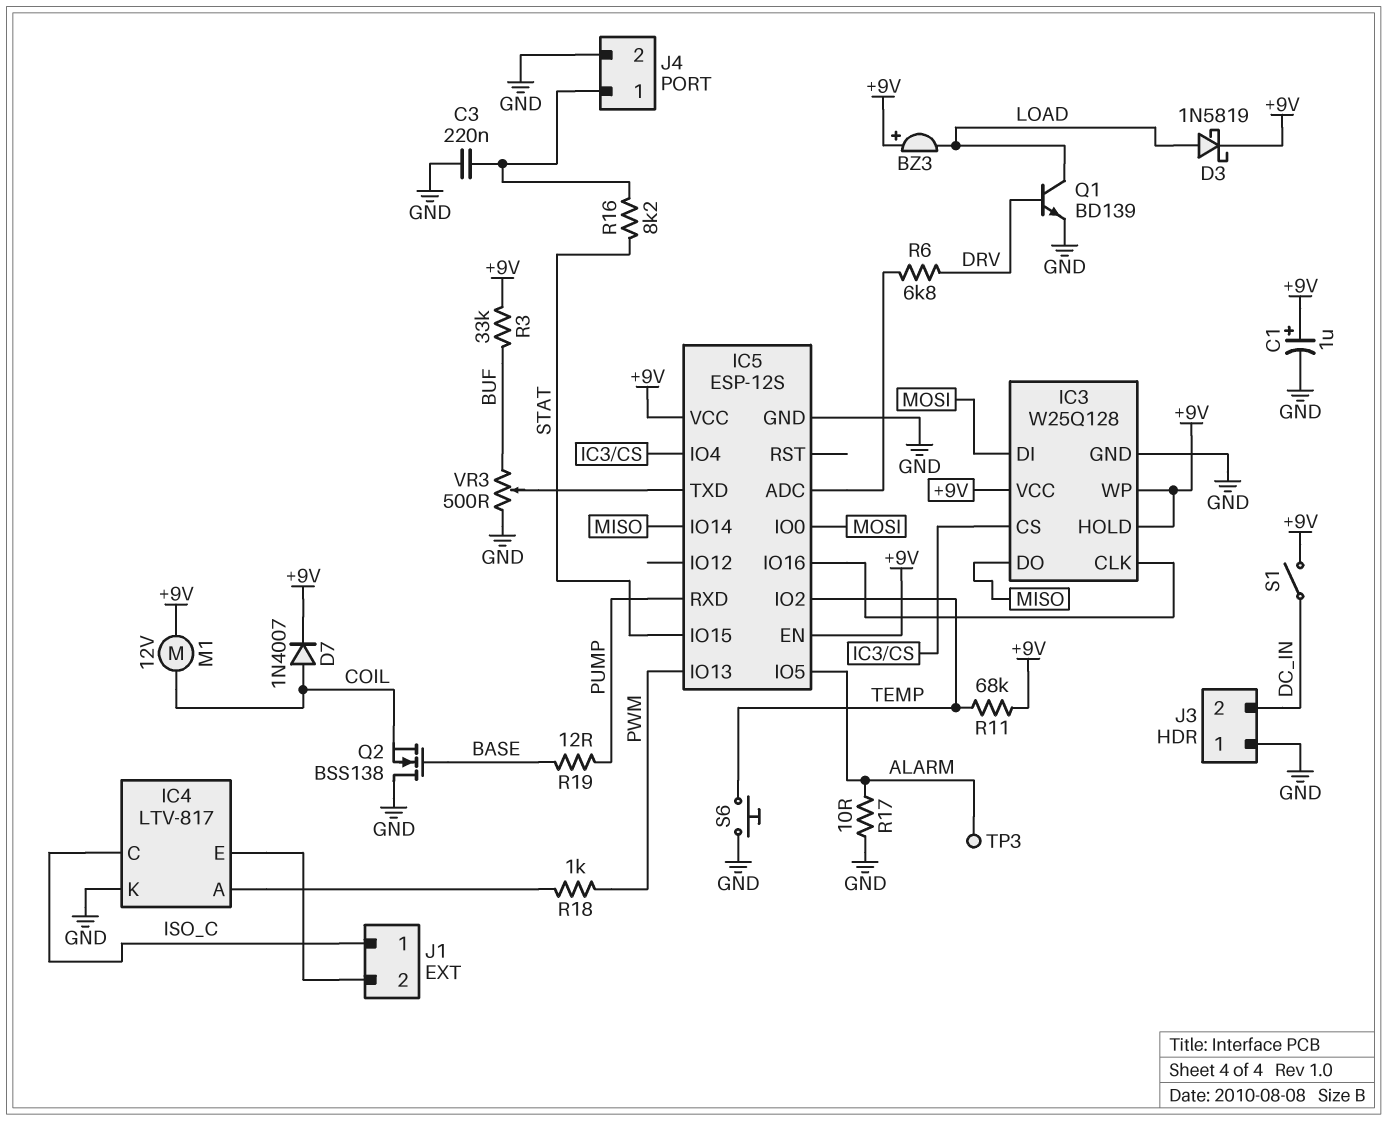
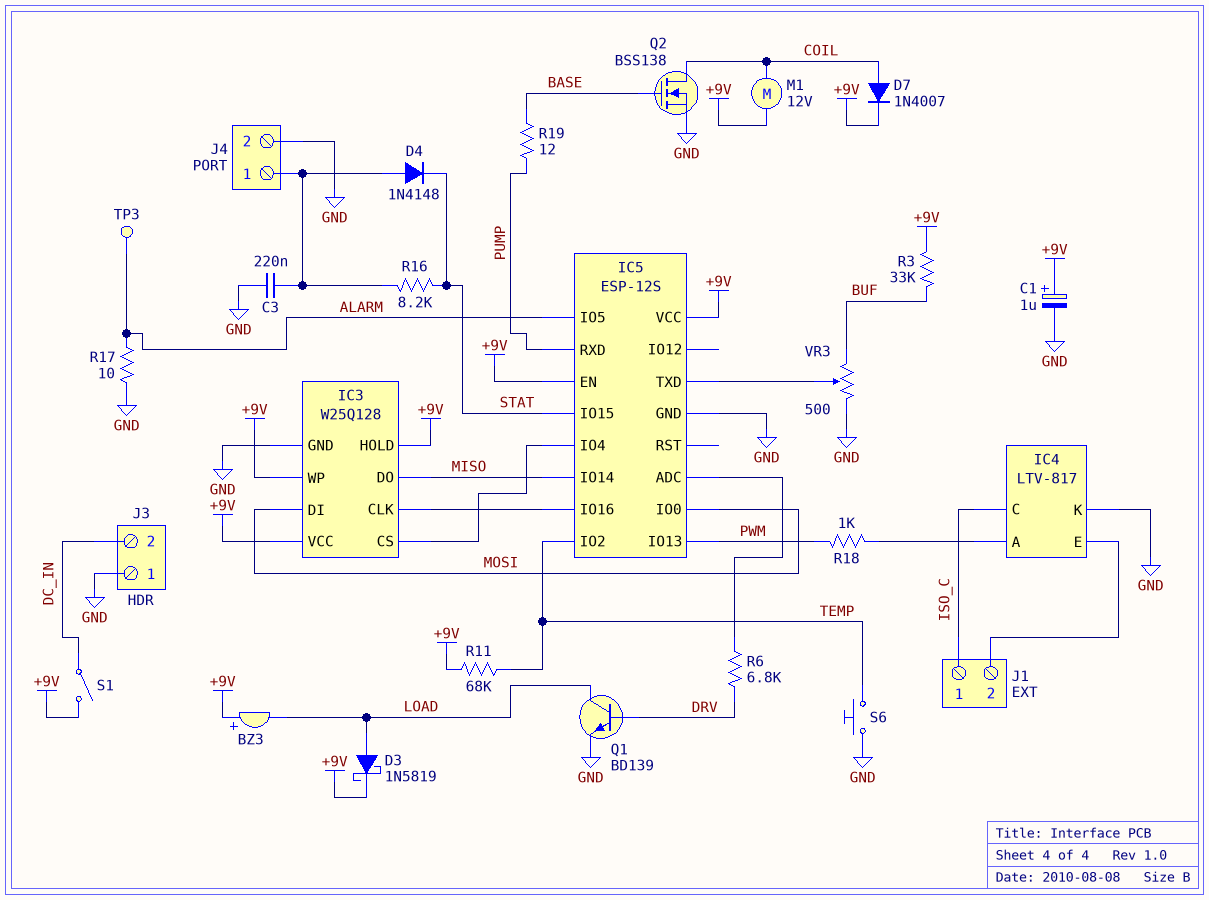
D4: none -> diode 1N4148 (A J4/1, K STAT)
Q2: NMOS BSS138 (G BASE, D GND, S COIL) -> NMOS BSS138 (G BASE, D COIL, S GND)

